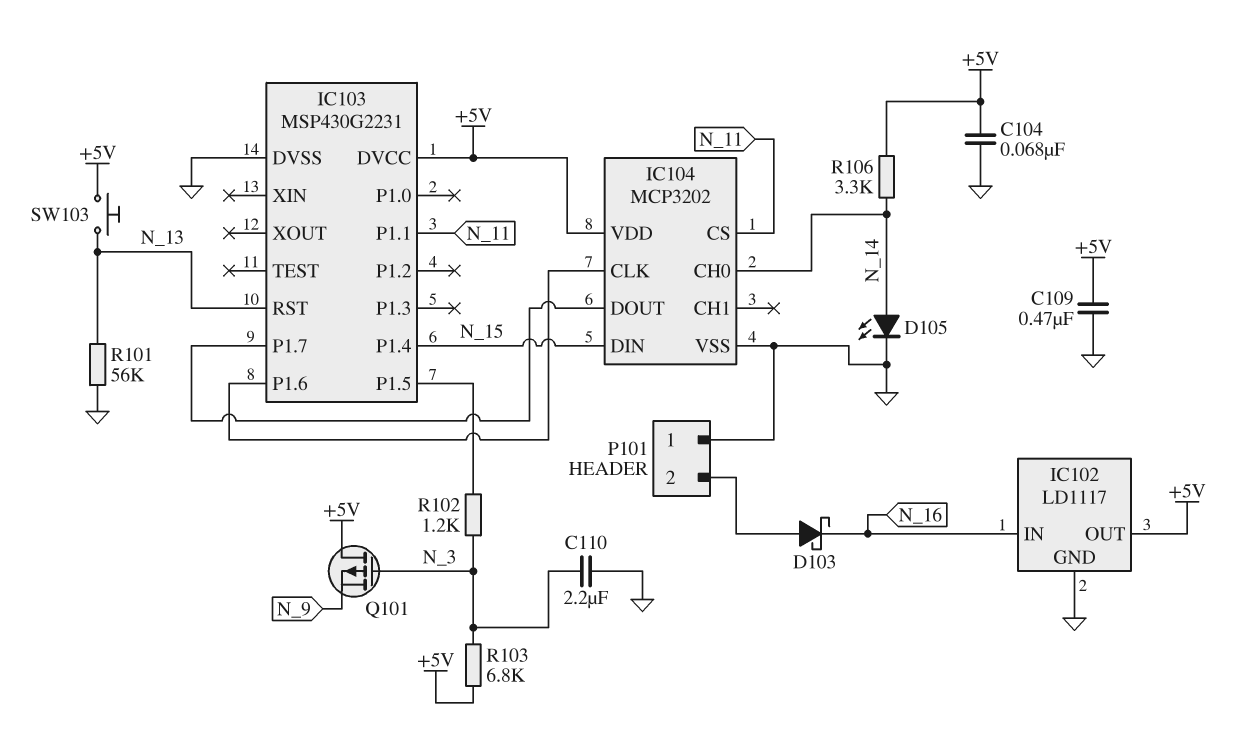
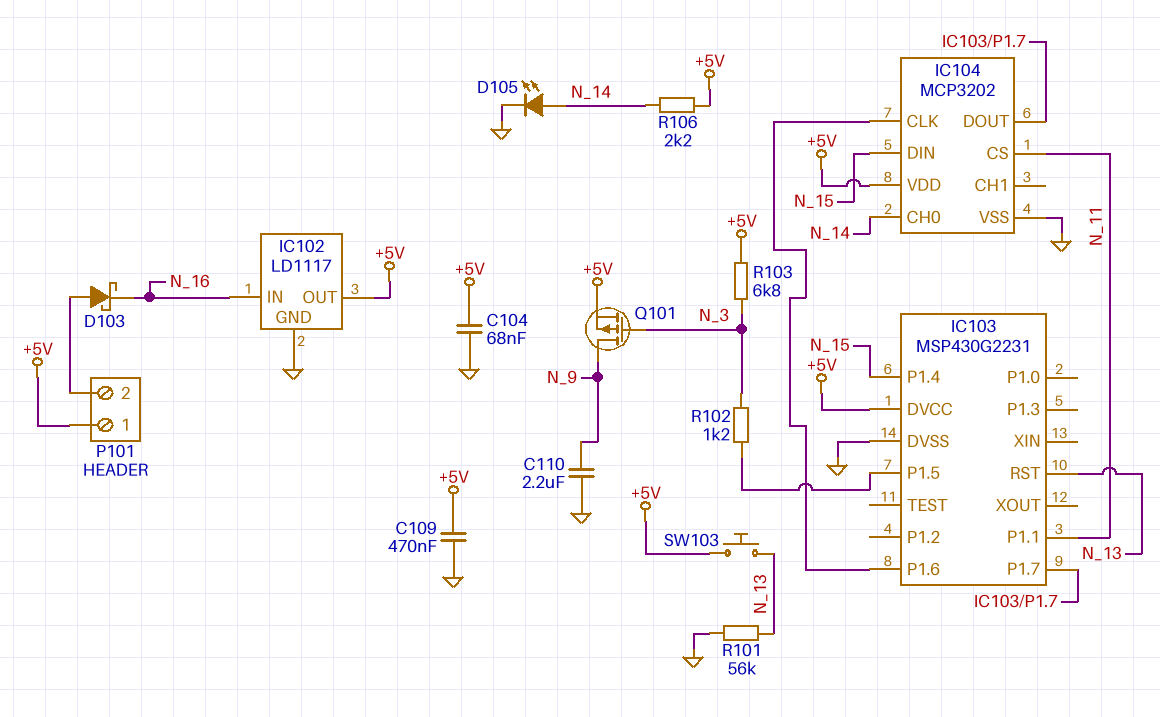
C110: 2.2uF (GND, N_3) -> 2.2uF (GND, N_9)
P101 pin 1: GND -> +5V
Q101: PMOS (G N_3, D +5V, S N_9) -> PMOS (G N_3, D N_9, S +5V)
R106: 3.3k (+5V, N_14) -> 2.2k (+5V, N_14)

